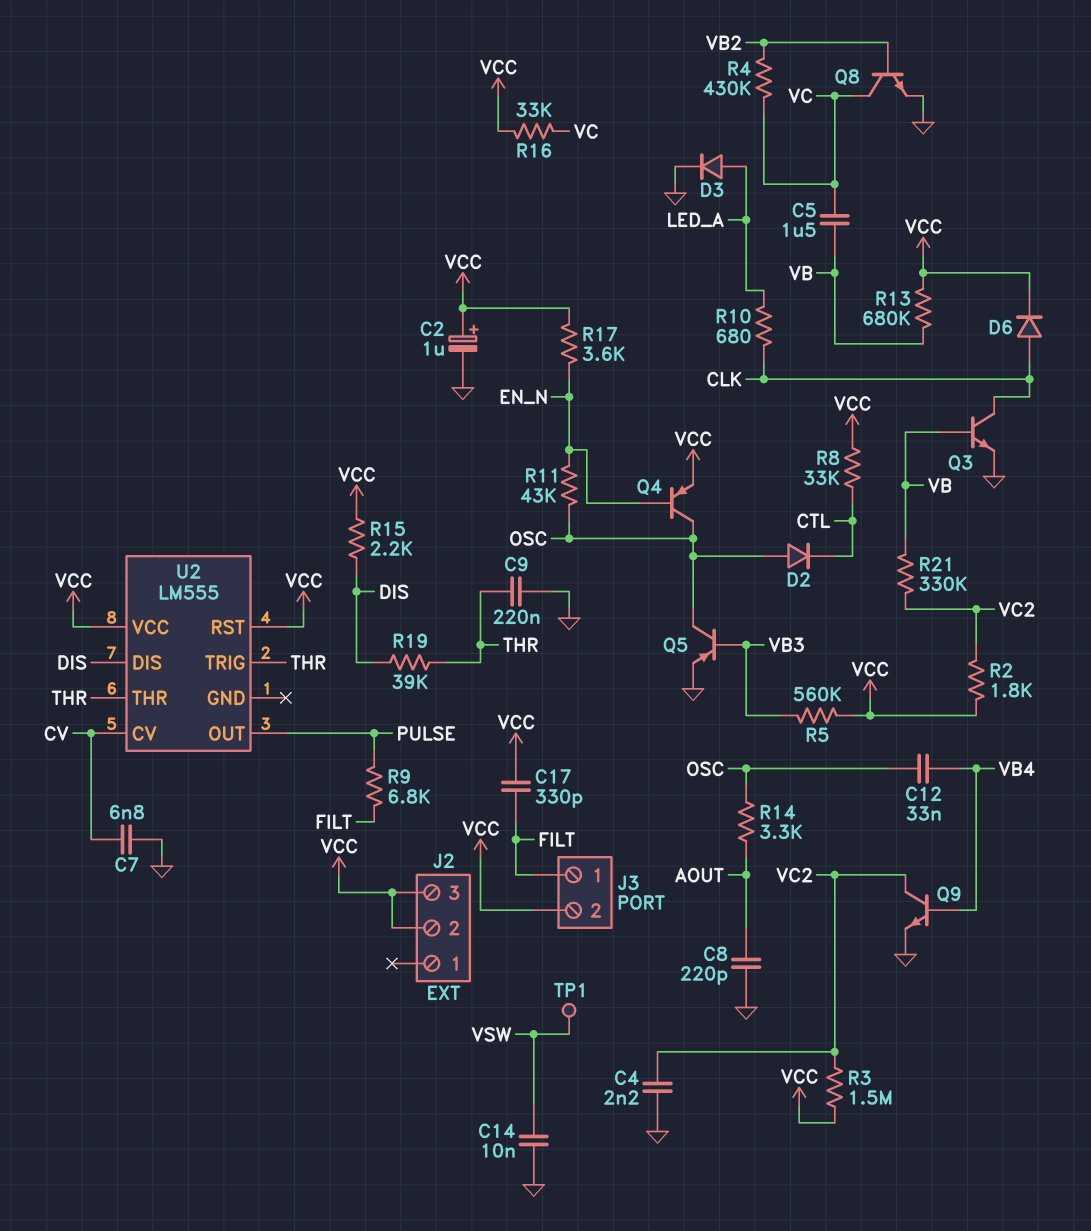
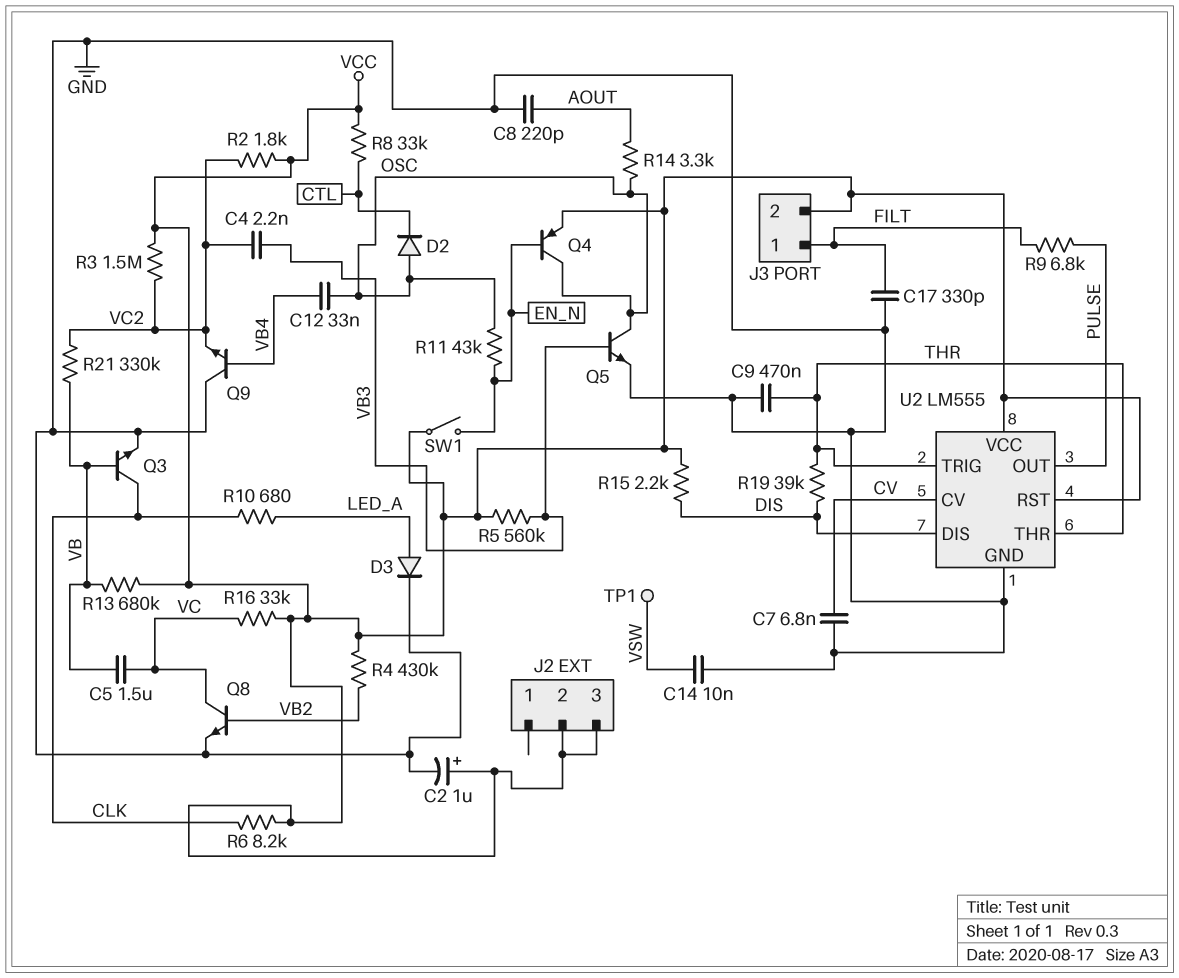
C4: 2.2nF (GND, VC2) -> 2.2nF (VB3, VC2)
C9: 220nF (GND, THR) -> 470nF (GND, THR)
C17: 330pF (FILT, VCC) -> 330pF (FILT, GND)
D6: diode (A CLK, K VCC) -> none
Q5: PNP (B VB3, C OSC, E GND) -> NPN (B VB3, C OSC, E GND)
Q9: NPN (B VB4, C VC2, E GND) -> NPN (B VB4, C GND, E VC2)
R4: 430k (VB2, VC) -> 430k (VB2, VCC)
R6: none -> 8.2k (CLK, VCC)
R17: 3.6k (EN_N, VCC) -> none
SW1: none -> switch (EN_N, VCC)
U2 pin GND: none -> GND

